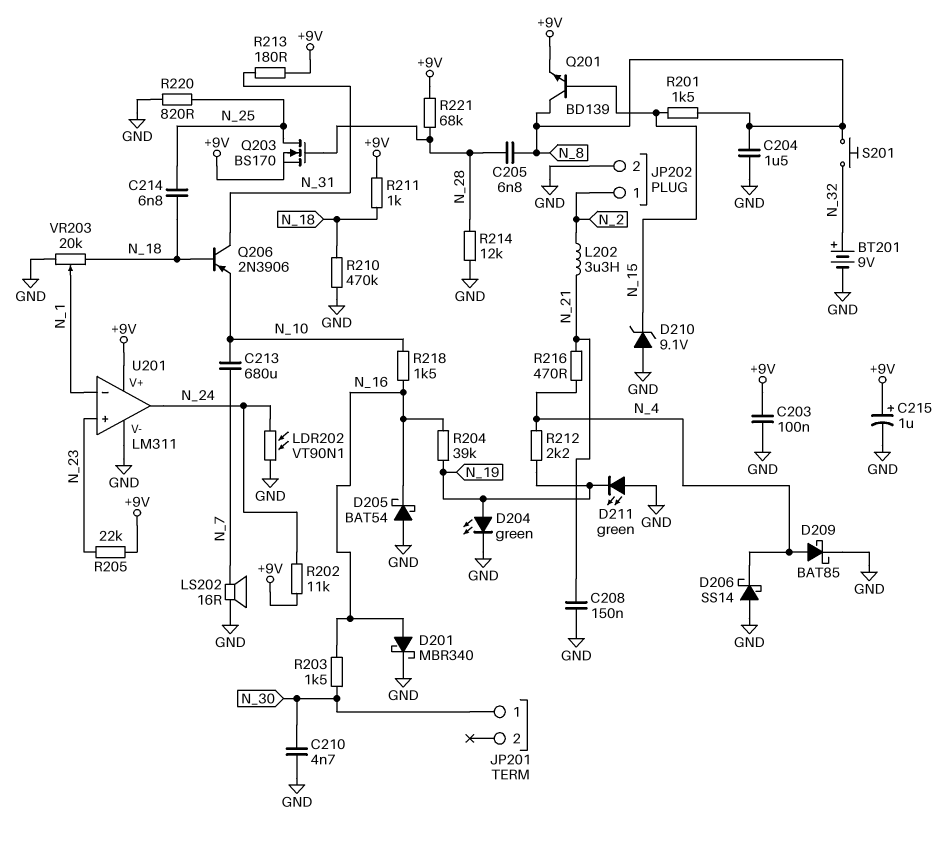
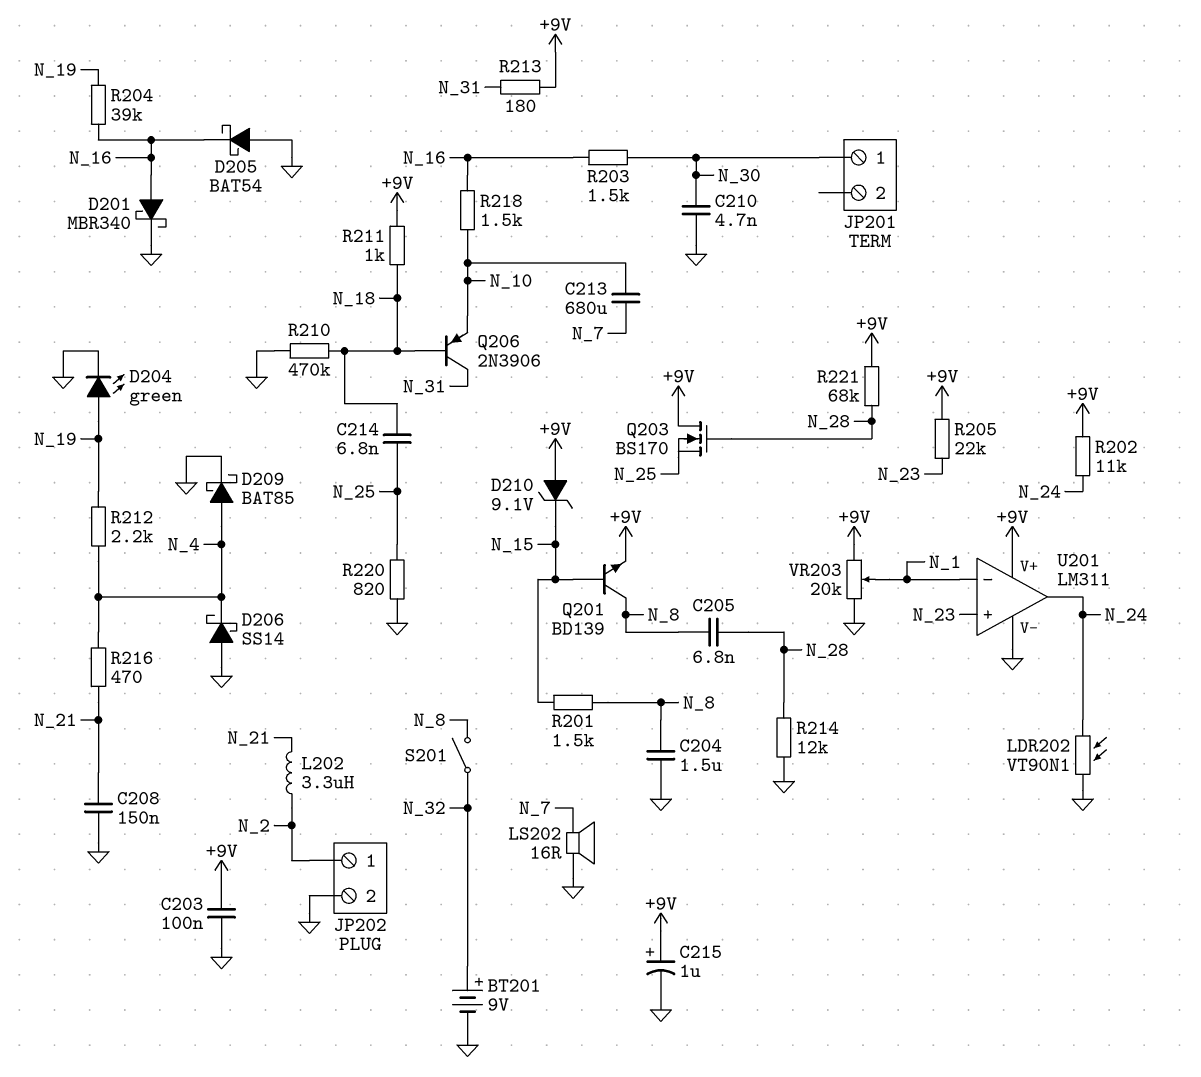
D210: zener 9.1V (A GND, K N_15) -> zener 9.1V (A +9V, K N_15)
D211: LED green (A GND, K N_19) -> none
Q203: NMOS BS170 (G N_28, D N_25, S +9V) -> NMOS BS170 (G N_28, D +9V, S N_25)
S201: button (N_8, N_32) -> switch (N_8, N_32)
VR203: 20k (GND, N_18, wiper N_1) -> 20k (+9V, GND, wiper N_1)

